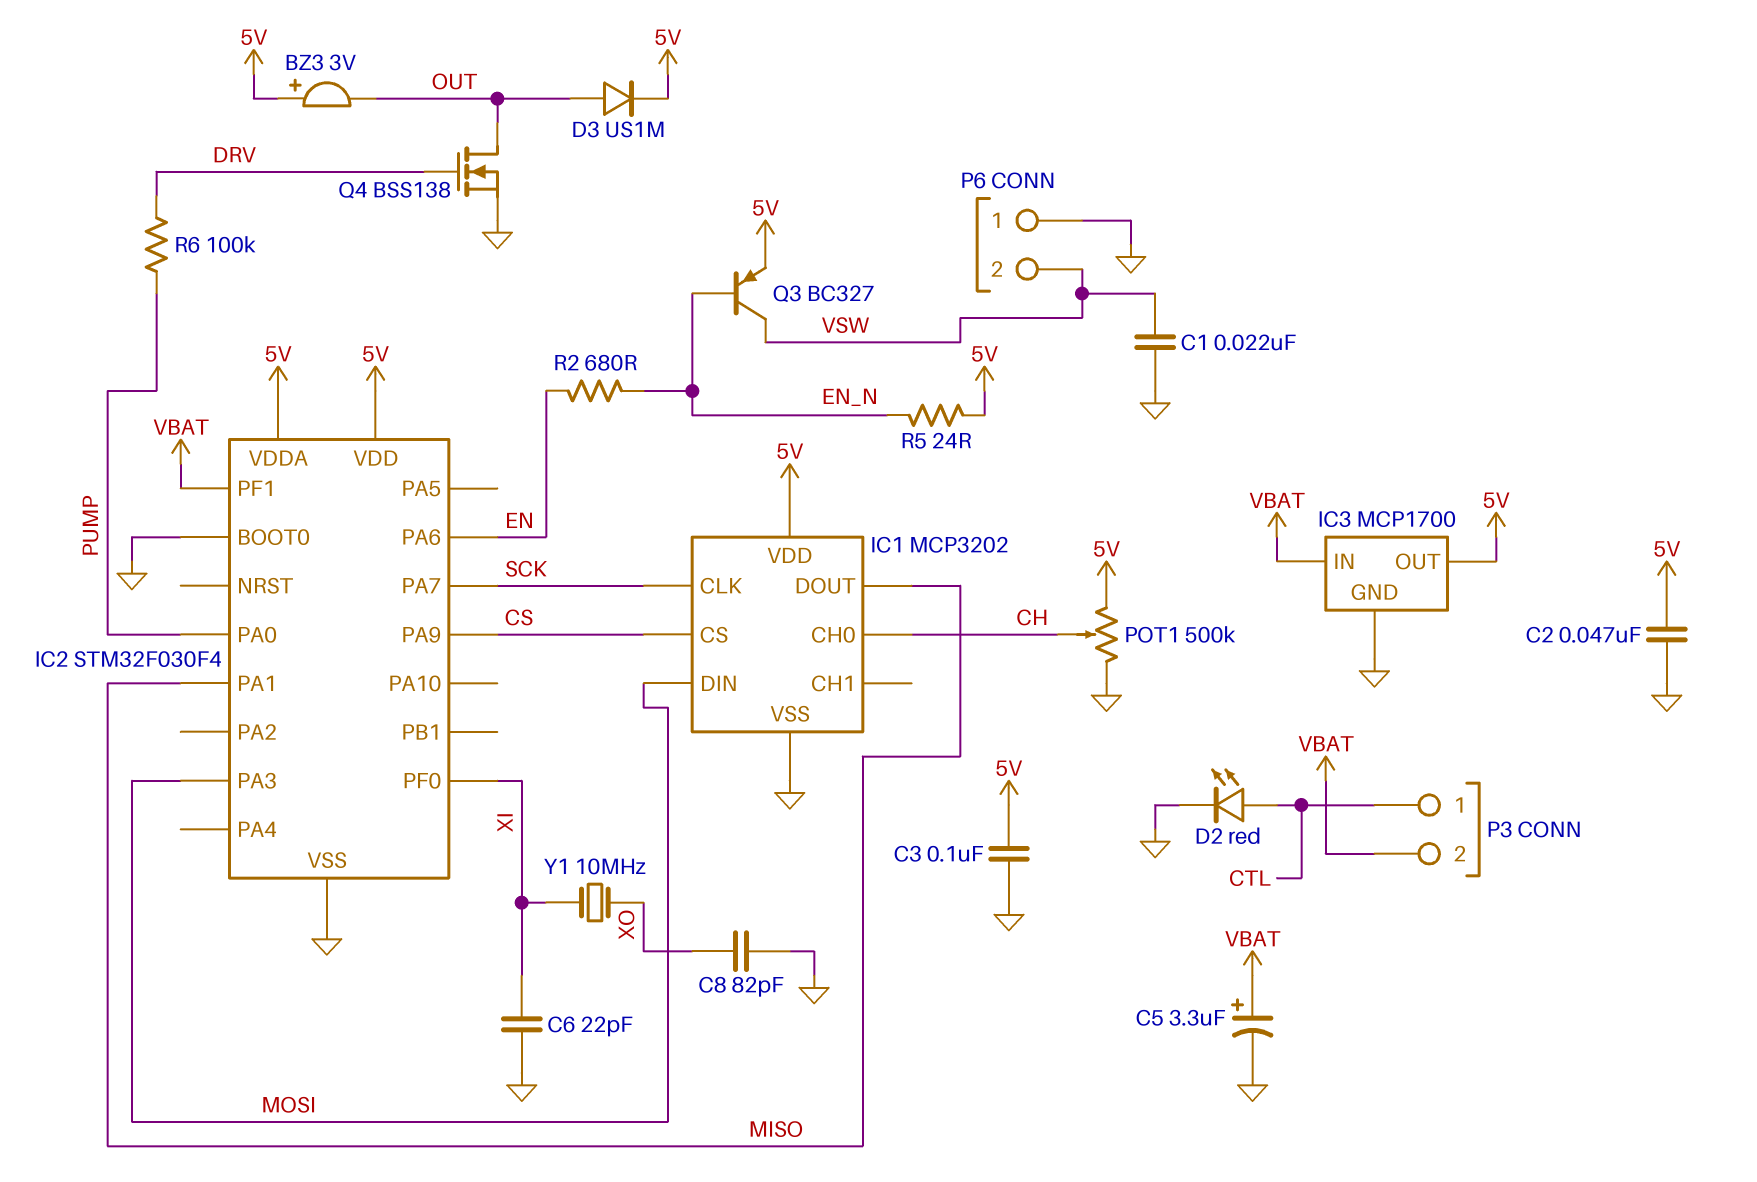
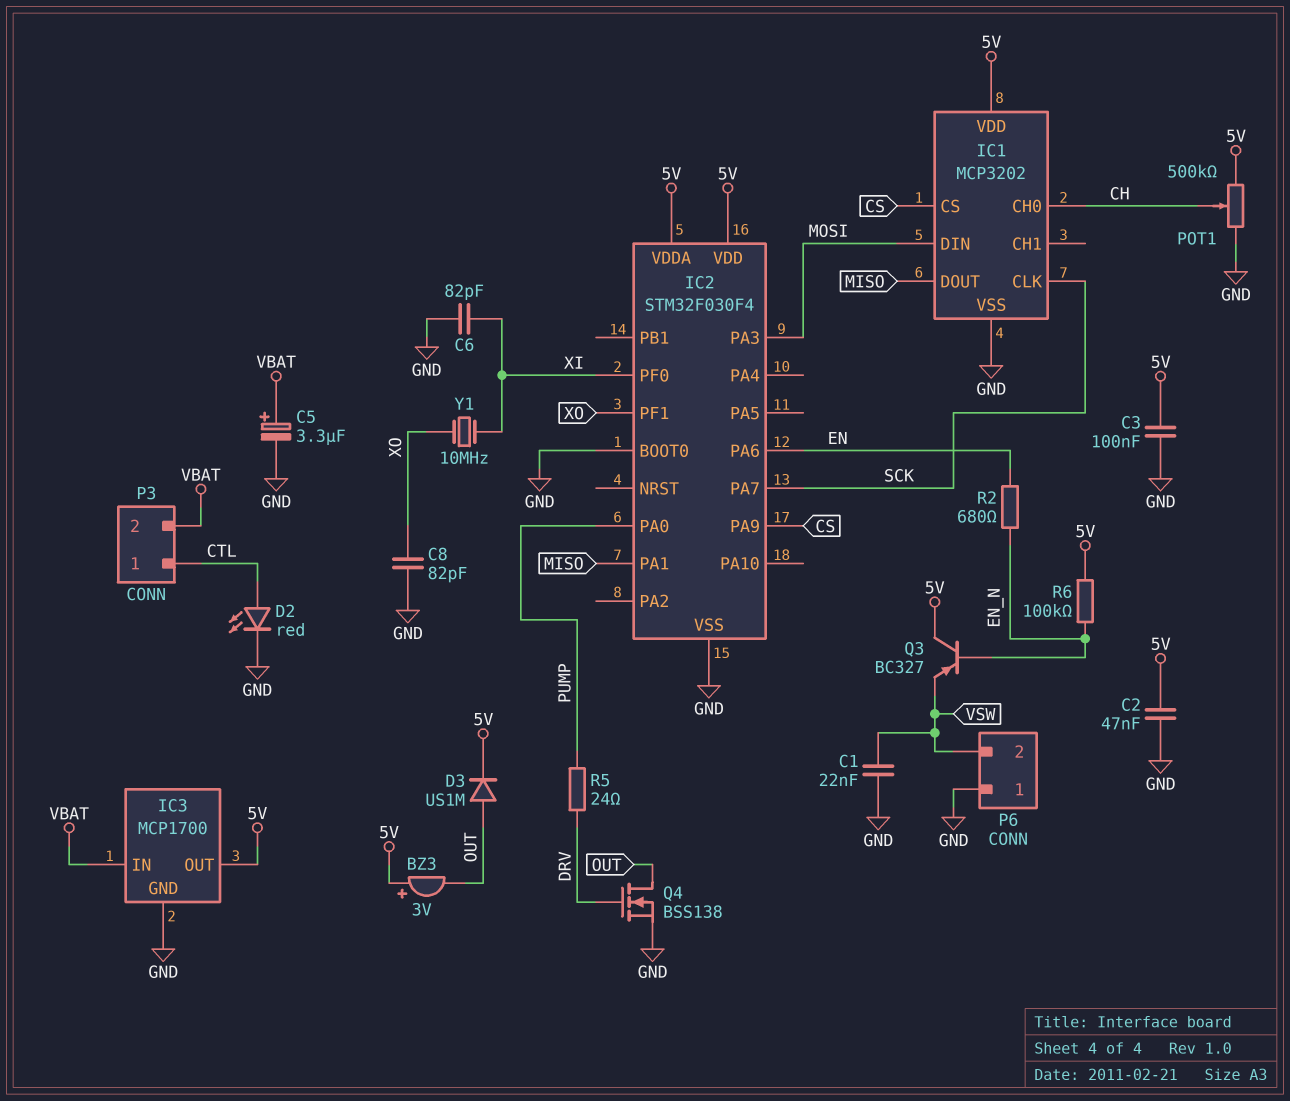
C6: 22pF (GND, XI) -> 82pF (GND, XI)
IC2 pin PF1: VBAT -> XO
Q3: PNP BC327 (B EN_N, C VSW, E 5V) -> PNP BC327 (B EN_N, C 5V, E VSW)
R5: 24 (5V, EN_N) -> 24 (DRV, PUMP)
R6: 100k (DRV, PUMP) -> 100k (5V, EN_N)

